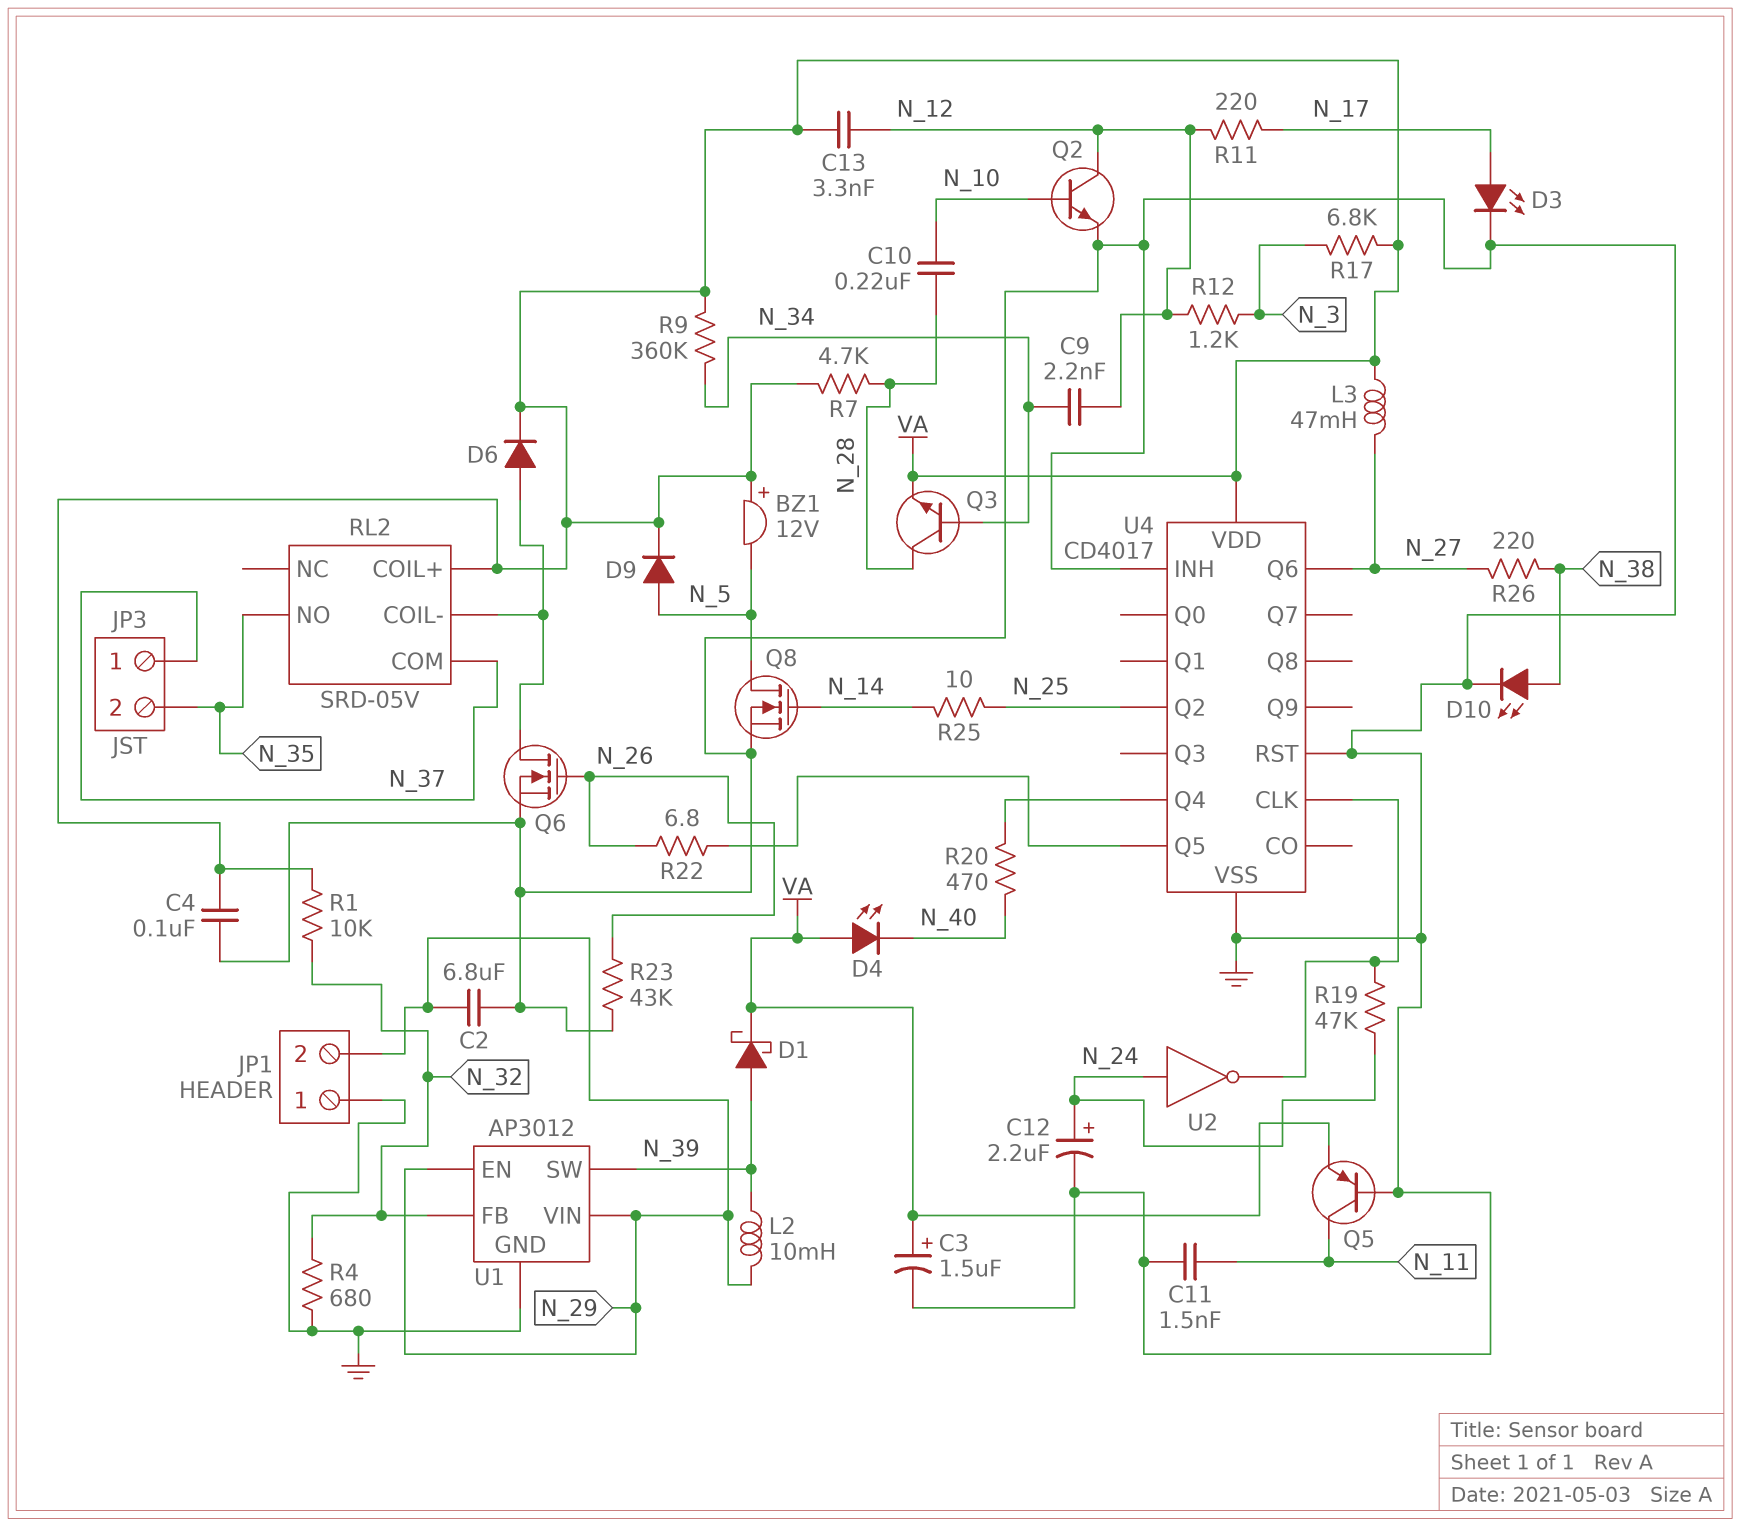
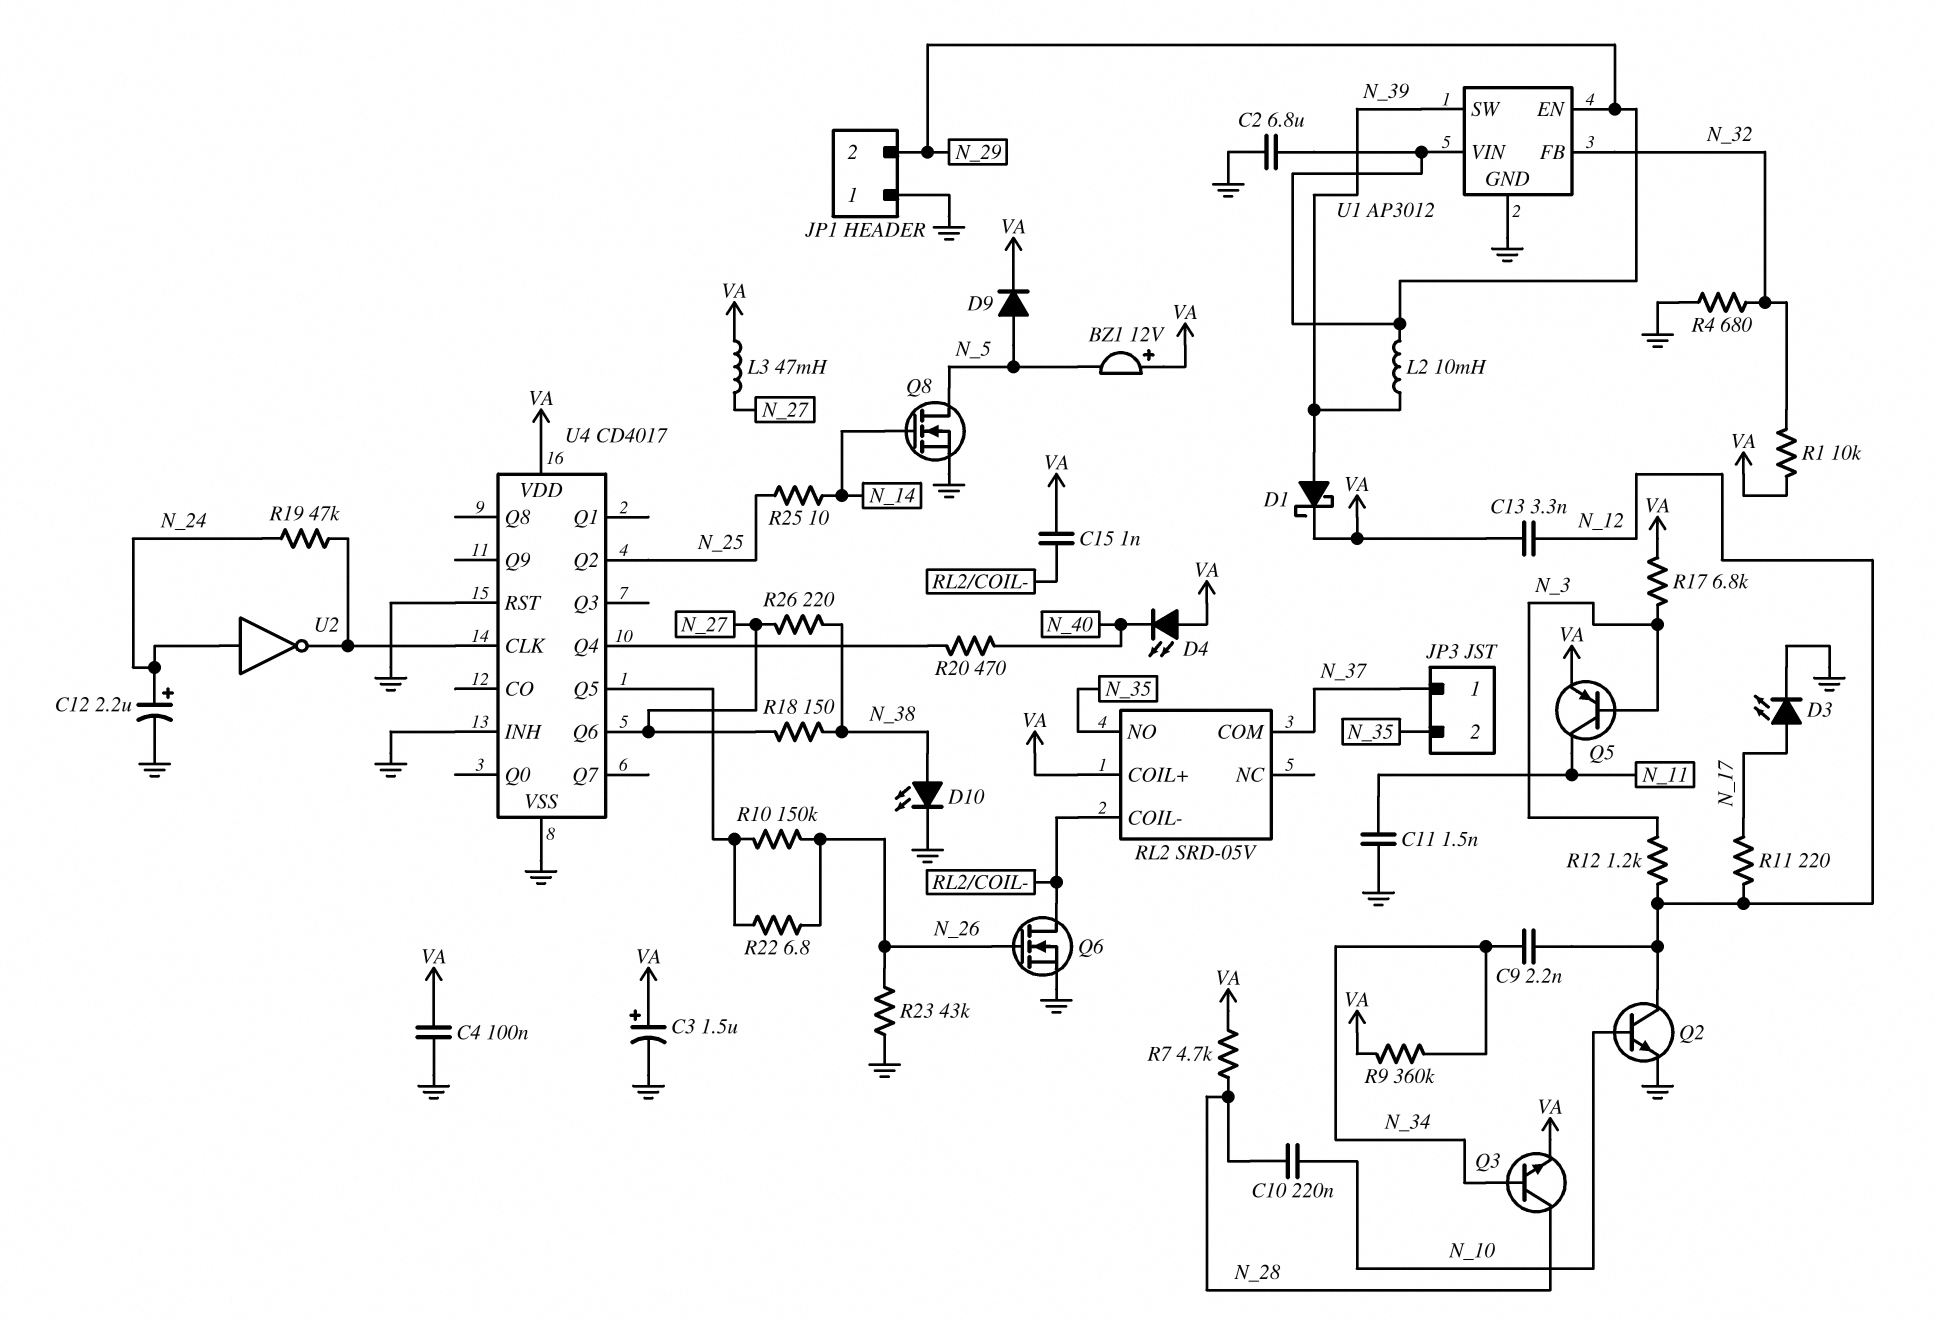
C15: none -> 1nF (RL2/COIL-, VA)
D6: diode (A RL2/COIL-, K VA) -> none
Q5: PNP (B GND, C N_11, E VA) -> PNP (B N_3, C N_11, E VA)
R10: none -> 150k (N_26, U4/Q5)
R18: none -> 150 (N_27, N_38)

